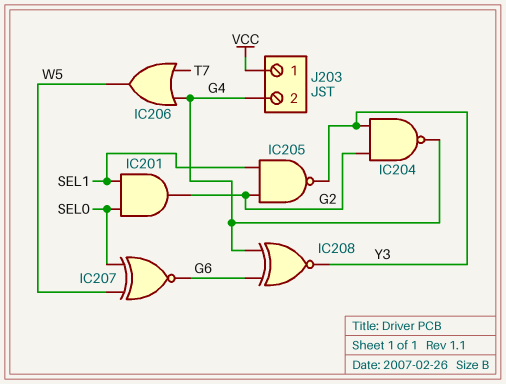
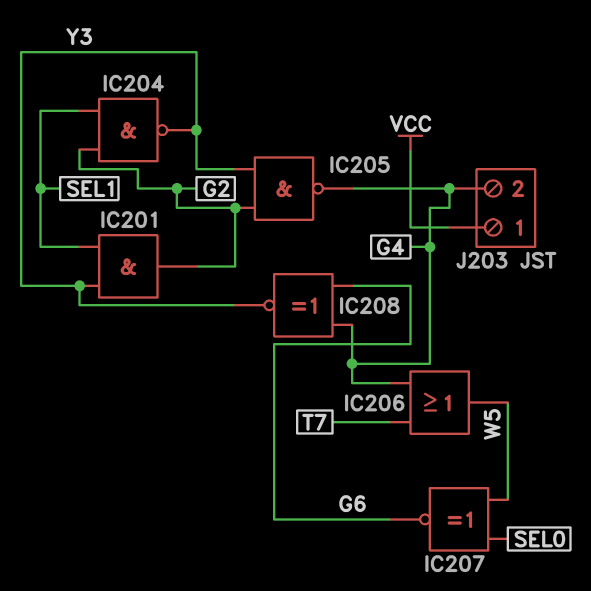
IC201: AND (in SEL0, in SEL1, out G2) -> AND (in SEL1, in Y3, out G2)
IC204: NAND (in G2, in Y3, out G4) -> NAND (in G2, in SEL1, out Y3)
IC205: NAND (in G2, in SEL1, out Y3) -> NAND (in G2, in Y3, out G4)

